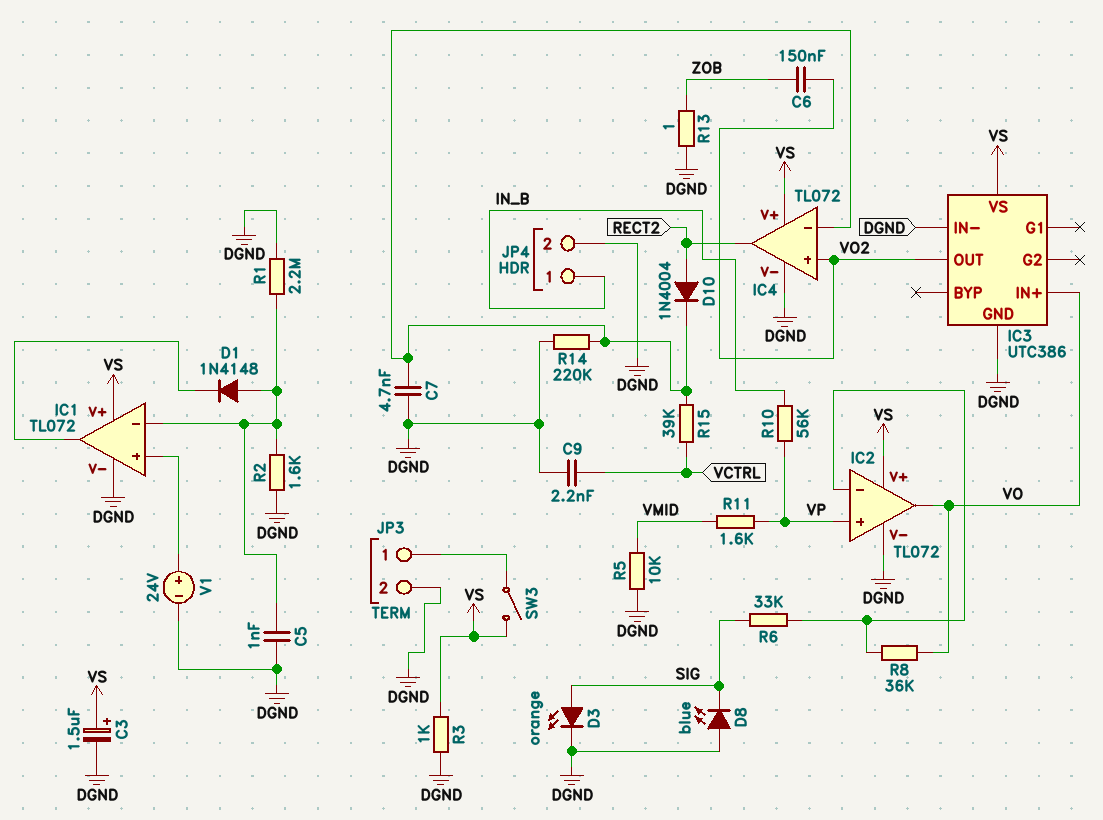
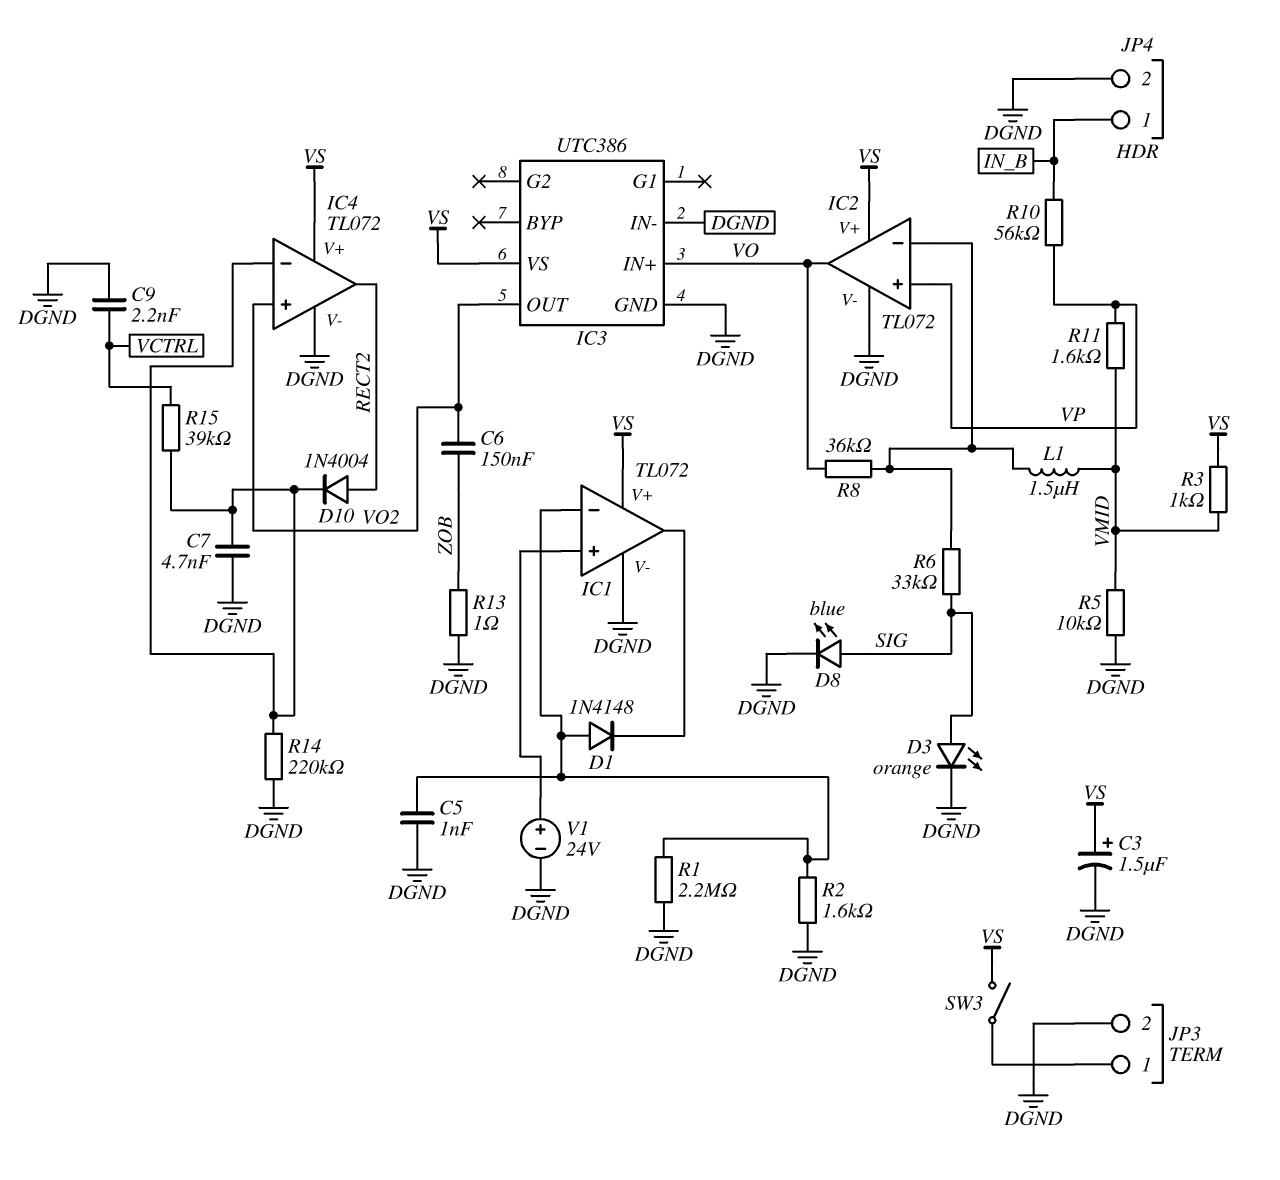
D8: LED blue (A DGND, K SIG) -> LED blue (A SIG, K DGND)
L1: none -> 1.5uH (IC2/in-, VMID)
R3: 1k (DGND, VS) -> 1k (VMID, VS)

